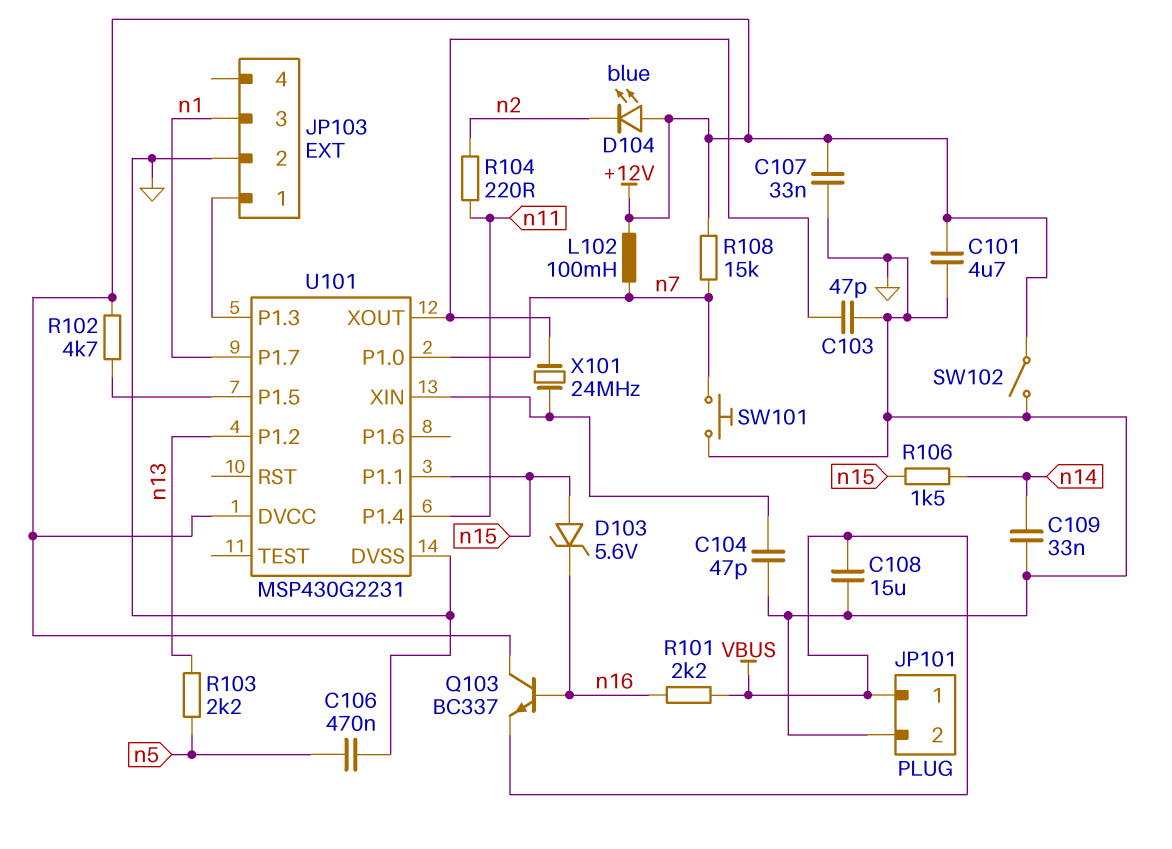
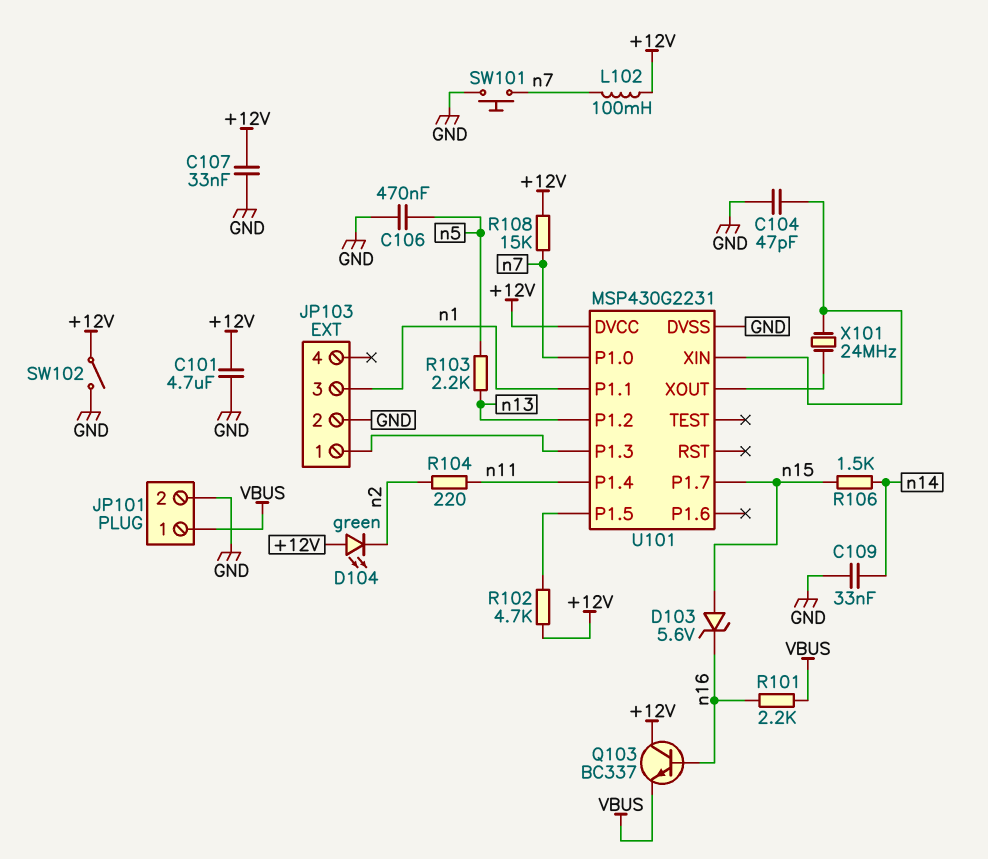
C103: 47pF (GND, U101/XOUT) -> none
C108: 15uF (GND, VBUS) -> none
D104: LED blue (A +12V, K n2) -> LED green (A +12V, K n2)
U101 pin P1.1: n15 -> n1
U101 pin P1.7: n1 -> n15

